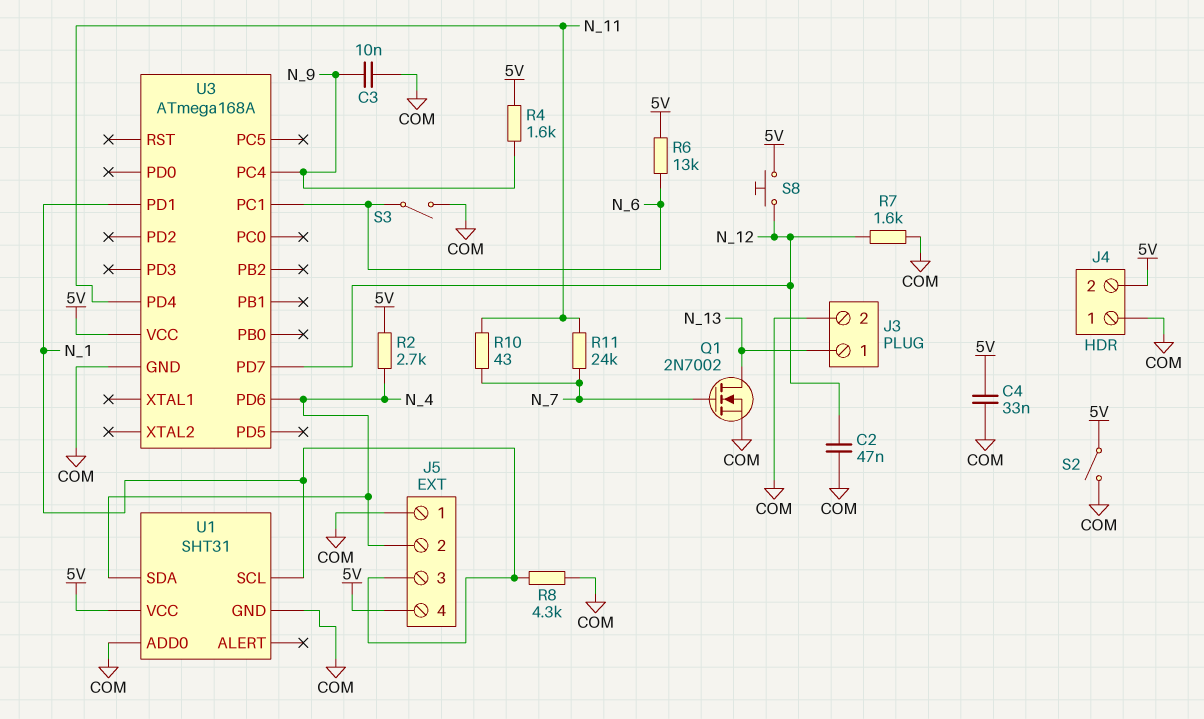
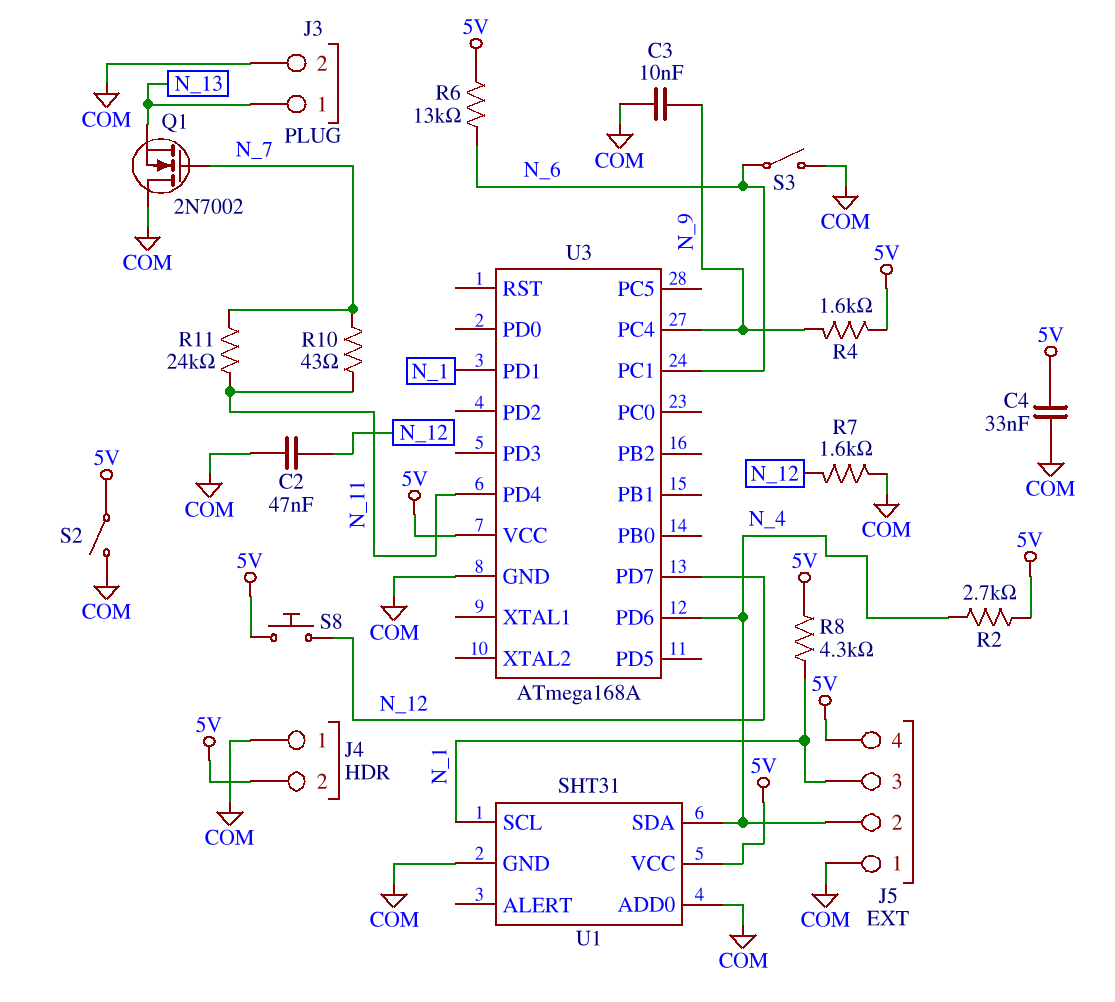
Q1: NMOS 2N7002 (G N_7, D N_13, S COM) -> NMOS 2N7002 (G N_7, D COM, S N_13)
R8: 4.3k (COM, N_1) -> 4.3k (5V, N_1)

